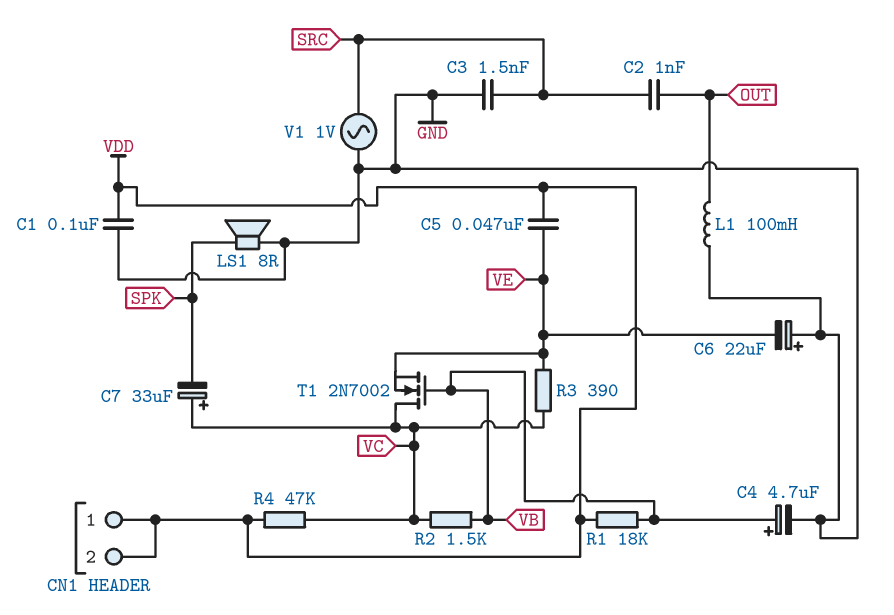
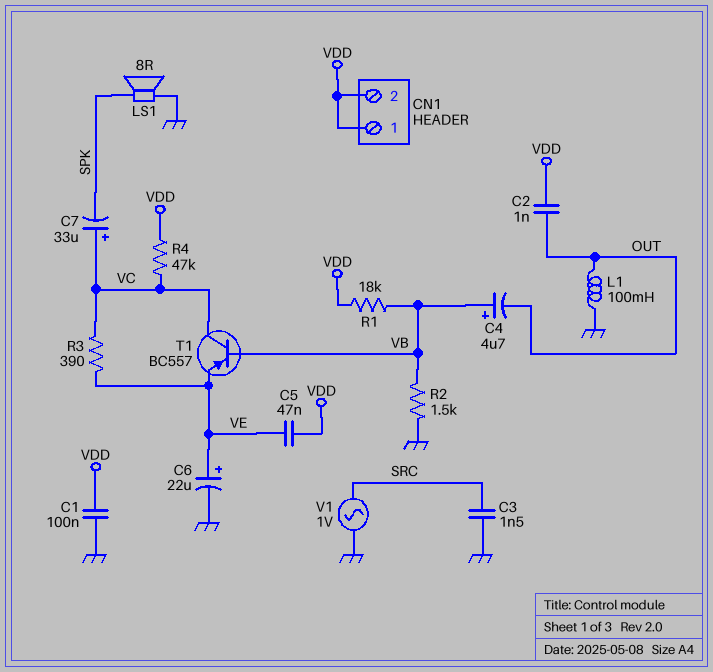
C2: 1nF (OUT, SRC) -> 1nF (OUT, VDD)
C4: 4.7uF (plus VB, minus GND) -> 4.7uF (plus VB, minus OUT)
C6: 22uF (plus GND, minus VE) -> 22uF (plus VE, minus GND)
R2: 1.5k (VB, VC) -> 1.5k (GND, VB)
T1: NMOS 2N7002 (G VB, D VC, S VE) -> PNP BC557 (B VB, C VC, E VE)

